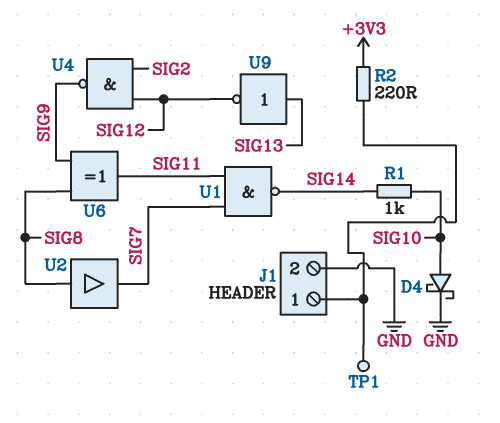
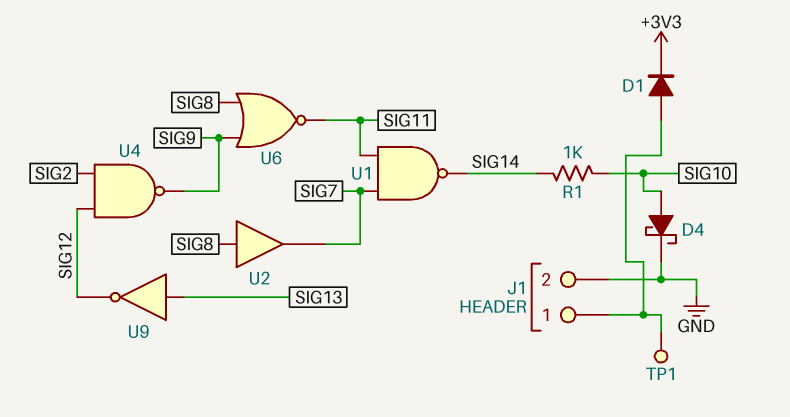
D1: none -> diode (A J1/1, K +3V3)
R2: 220 (+3V3, J1/1) -> none
U6: XOR (in SIG8, in SIG9, out SIG11) -> NOR (in SIG8, in SIG9, out SIG11)

